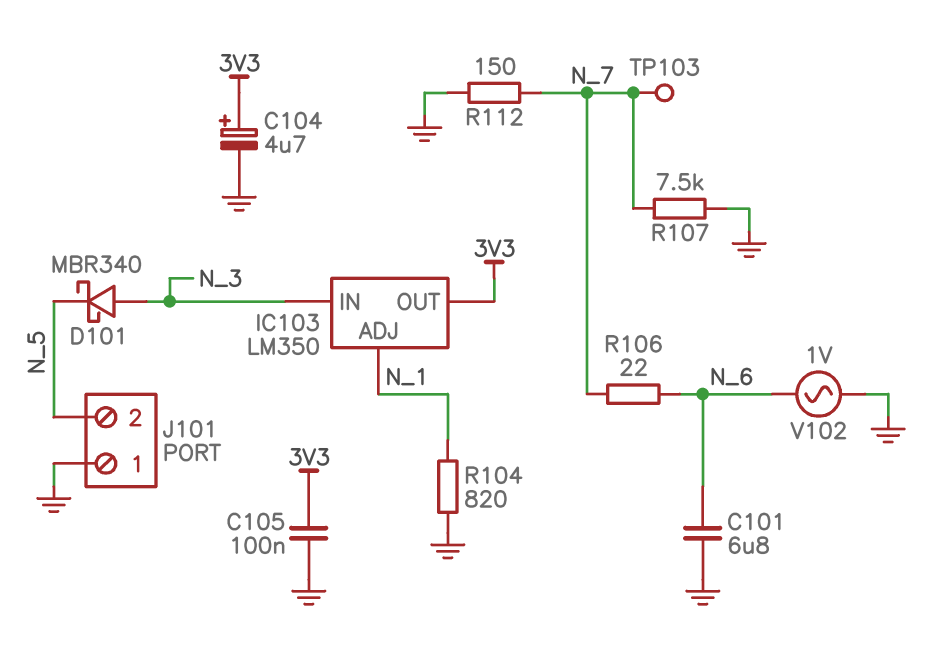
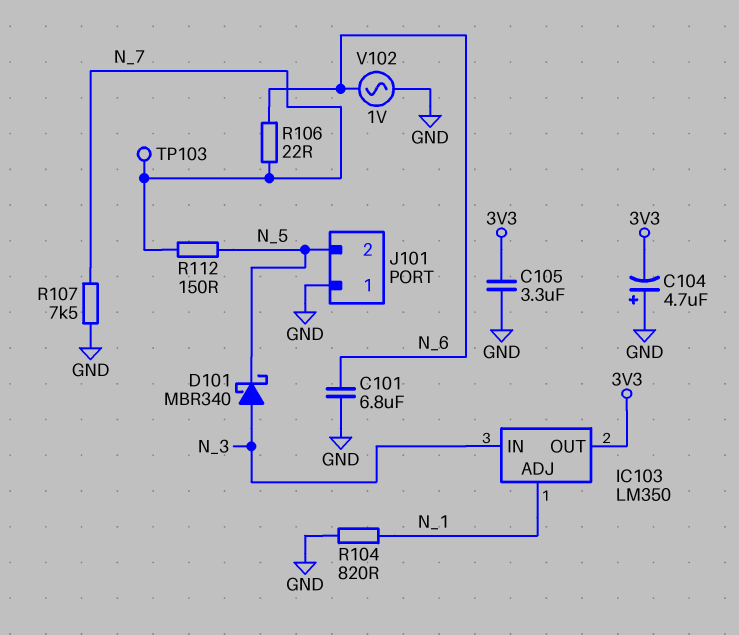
C104: 4.7uF (plus 3V3, minus GND) -> 4.7uF (plus GND, minus 3V3)
C105: 100nF (3V3, GND) -> 3.3uF (3V3, GND)
R112: 150 (GND, N_7) -> 150 (N_5, N_7)

